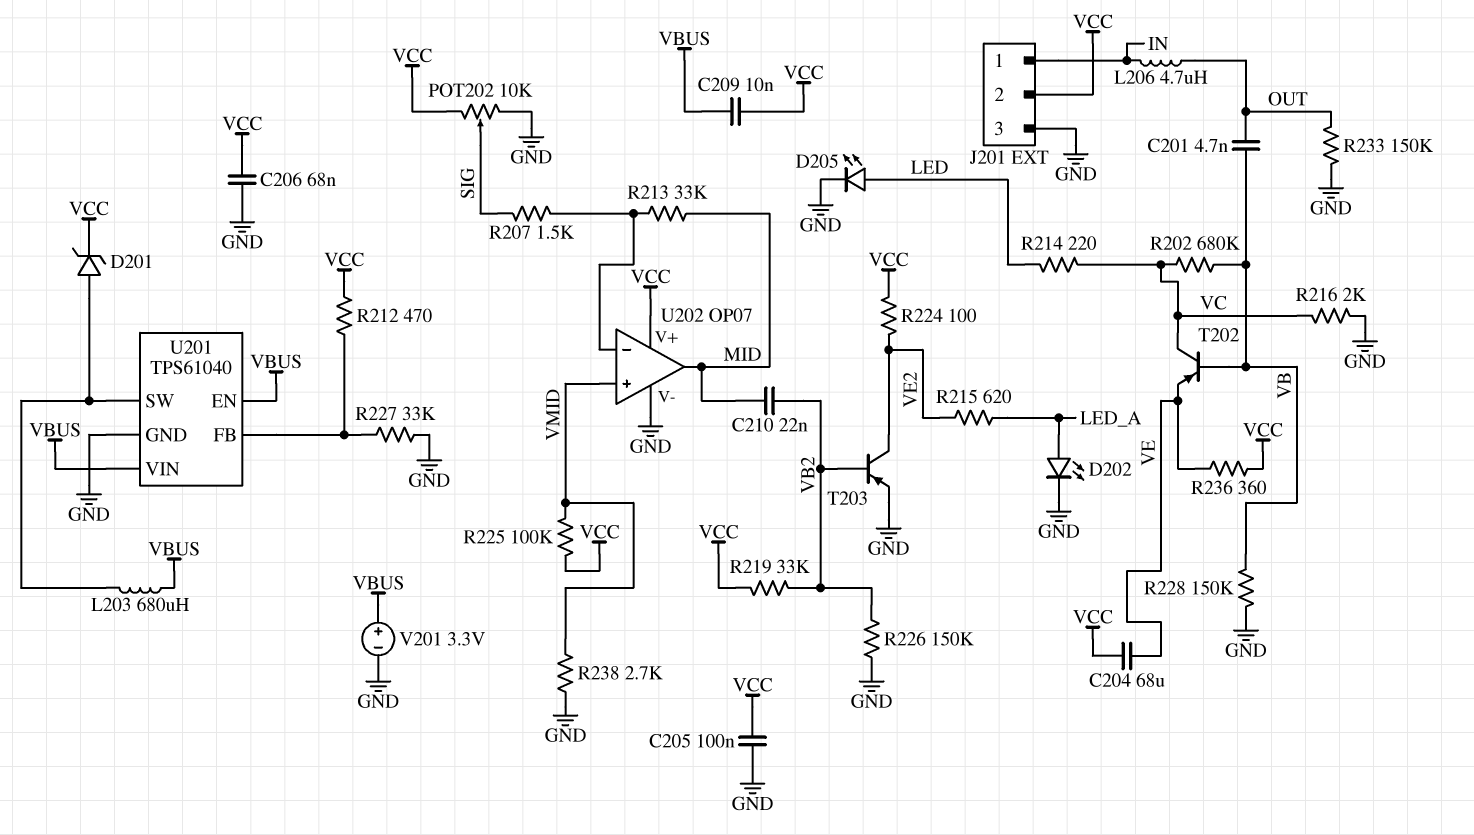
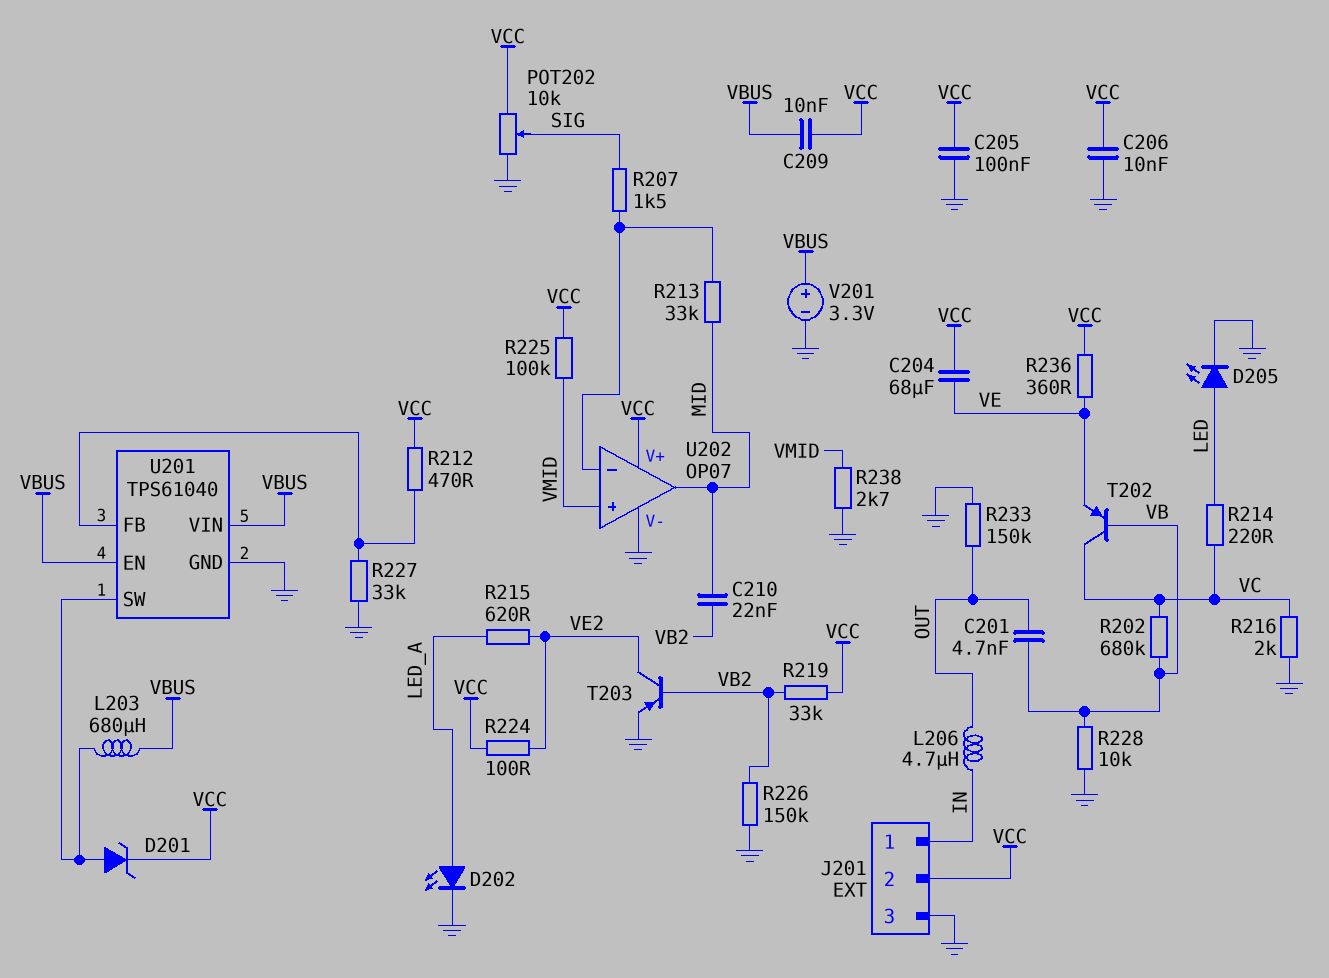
C206: 68nF (GND, VCC) -> 10nF (GND, VCC)
R228: 150k (GND, VB) -> 10k (GND, VB)

